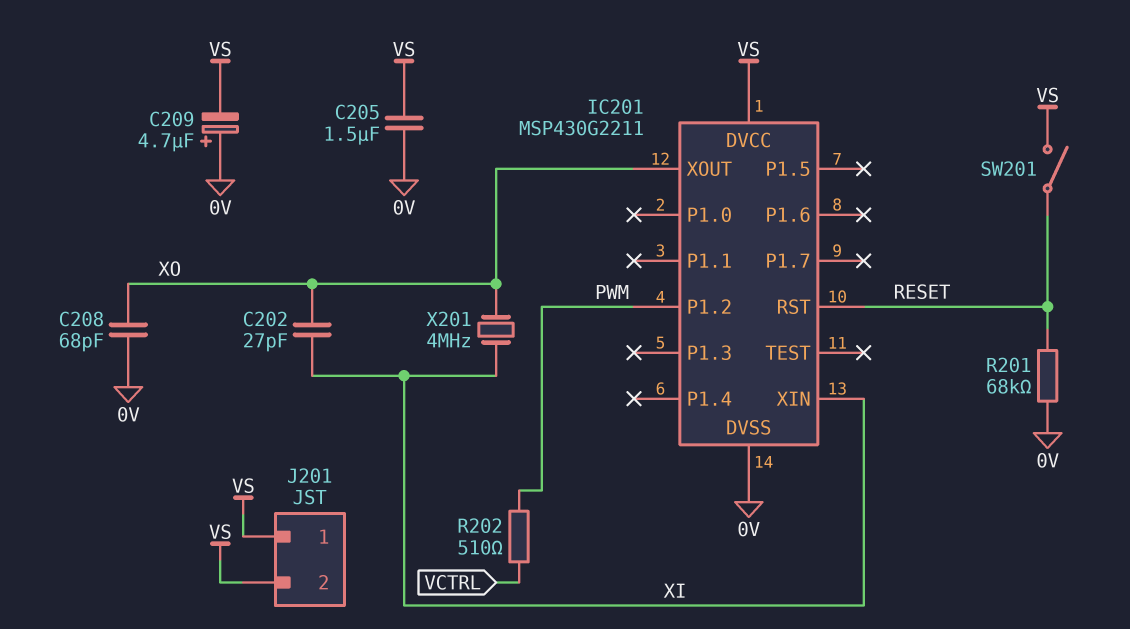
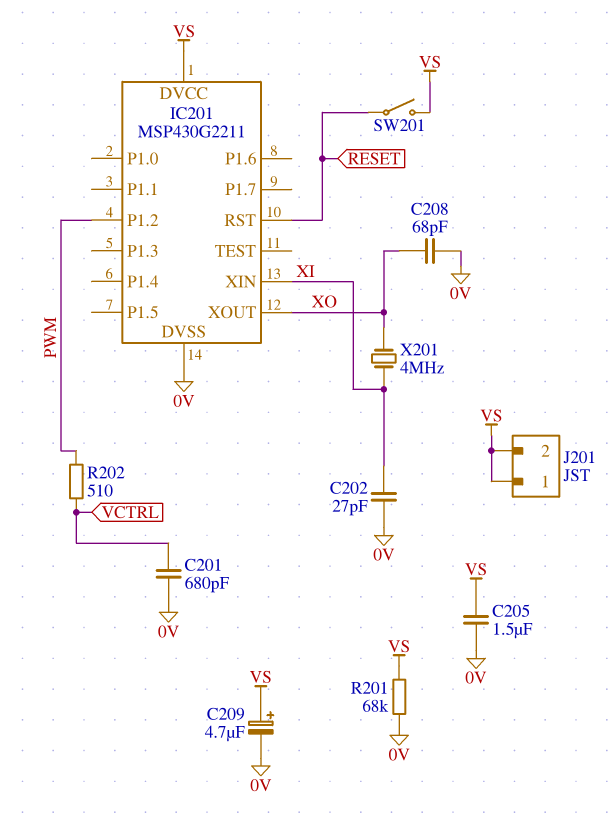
C201: none -> 680pF (0V, VCTRL)
C202: 27pF (XI, XO) -> 27pF (0V, XI)
C209: 4.7uF (plus 0V, minus VS) -> 4.7uF (plus VS, minus 0V)
R201: 68k (0V, RESET) -> 68k (0V, VS)

